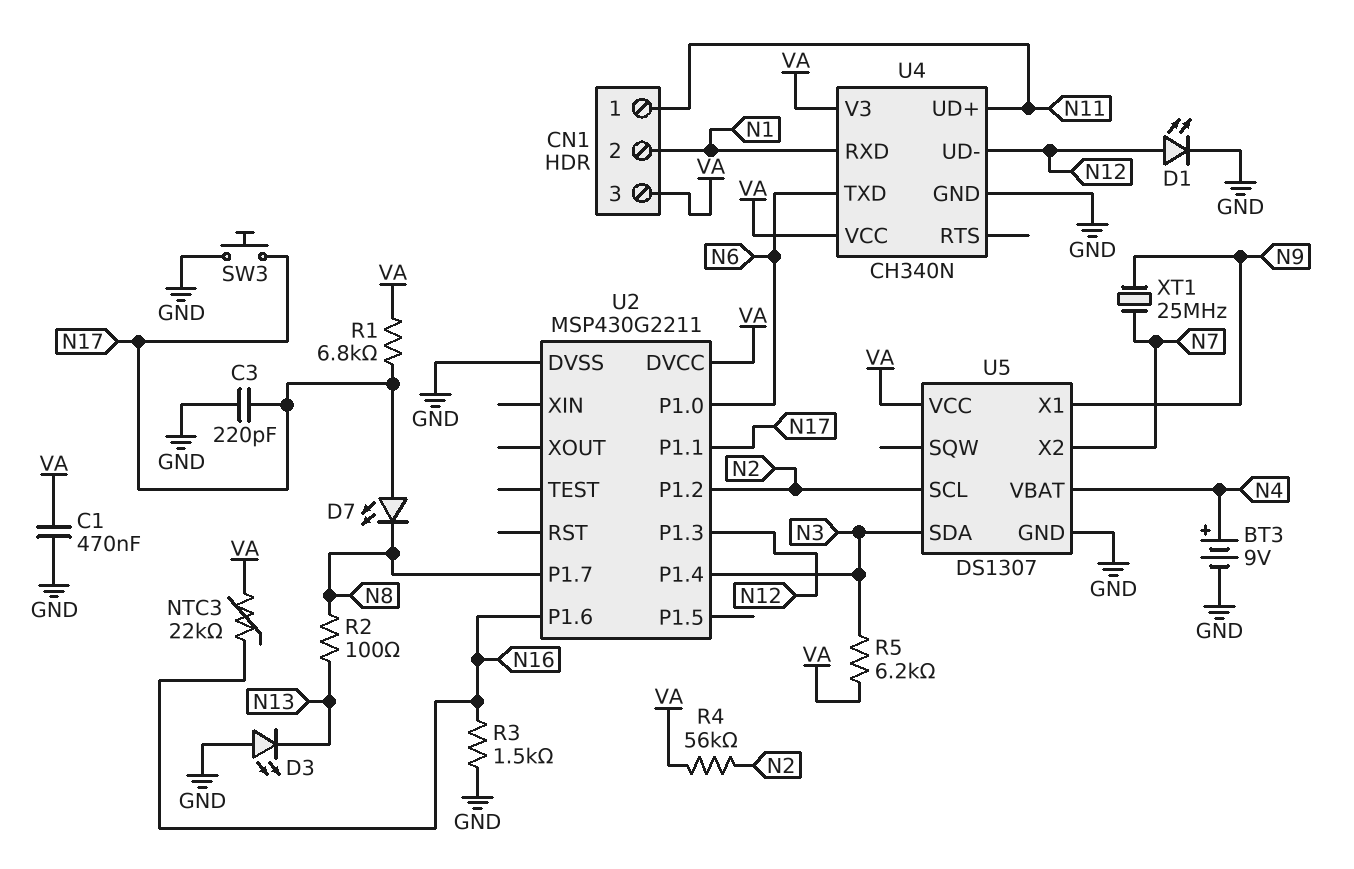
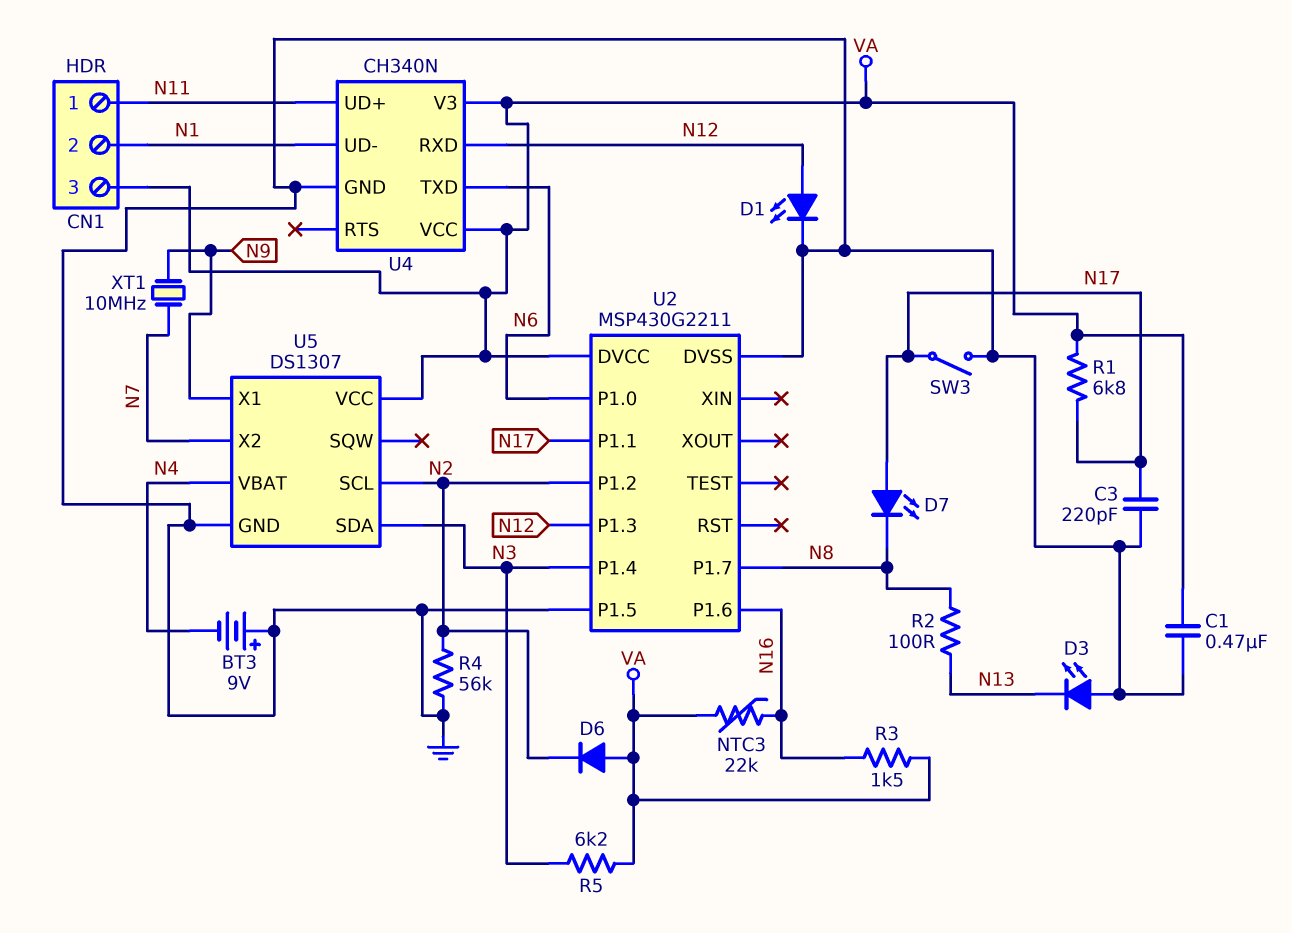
BT3: 9V (plus N4, minus GND) -> 9V (plus GND, minus N4)
D6: none -> diode (A VA, K N2)
R3: 1.5k (GND, N16) -> 1.5k (N16, VA)
R4: 56k (N2, VA) -> 56k (GND, N2)
SW3: button (GND, N17) -> switch (GND, N17)
U2 pin P1.5: none -> GND
U4 pin RXD: N1 -> N12
U4 pin UD-: N12 -> N1
XT1: 25MHz (N7, N9) -> 10MHz (N7, N9)

